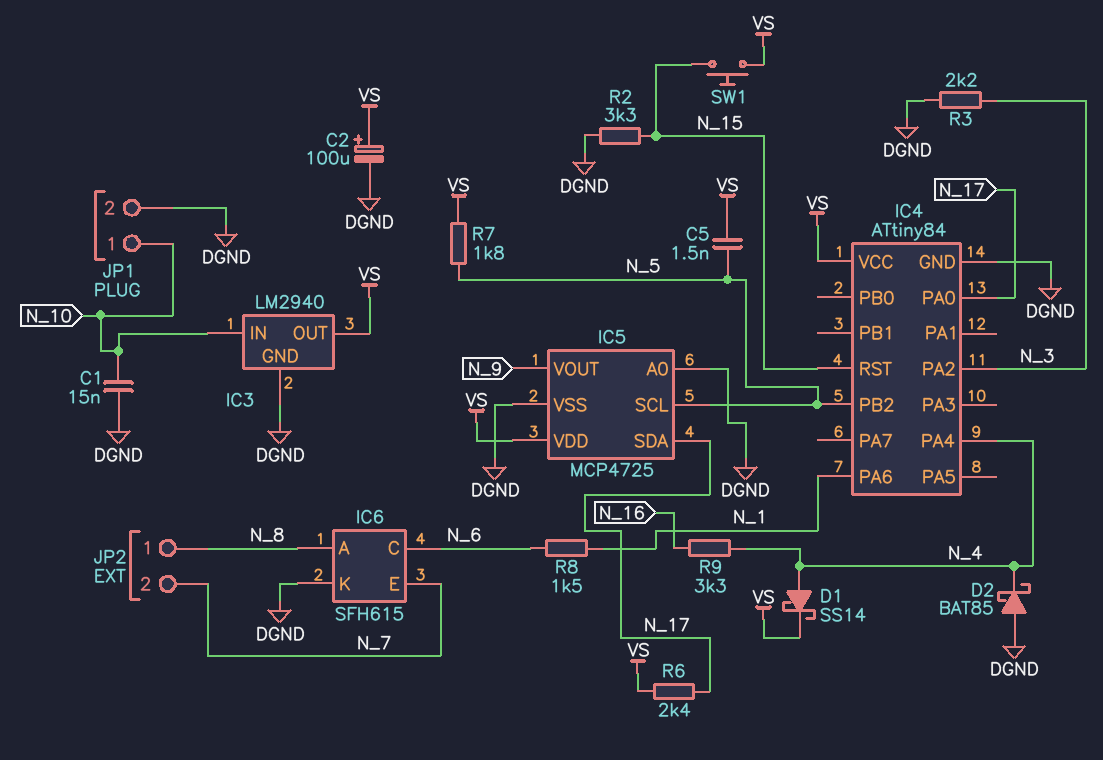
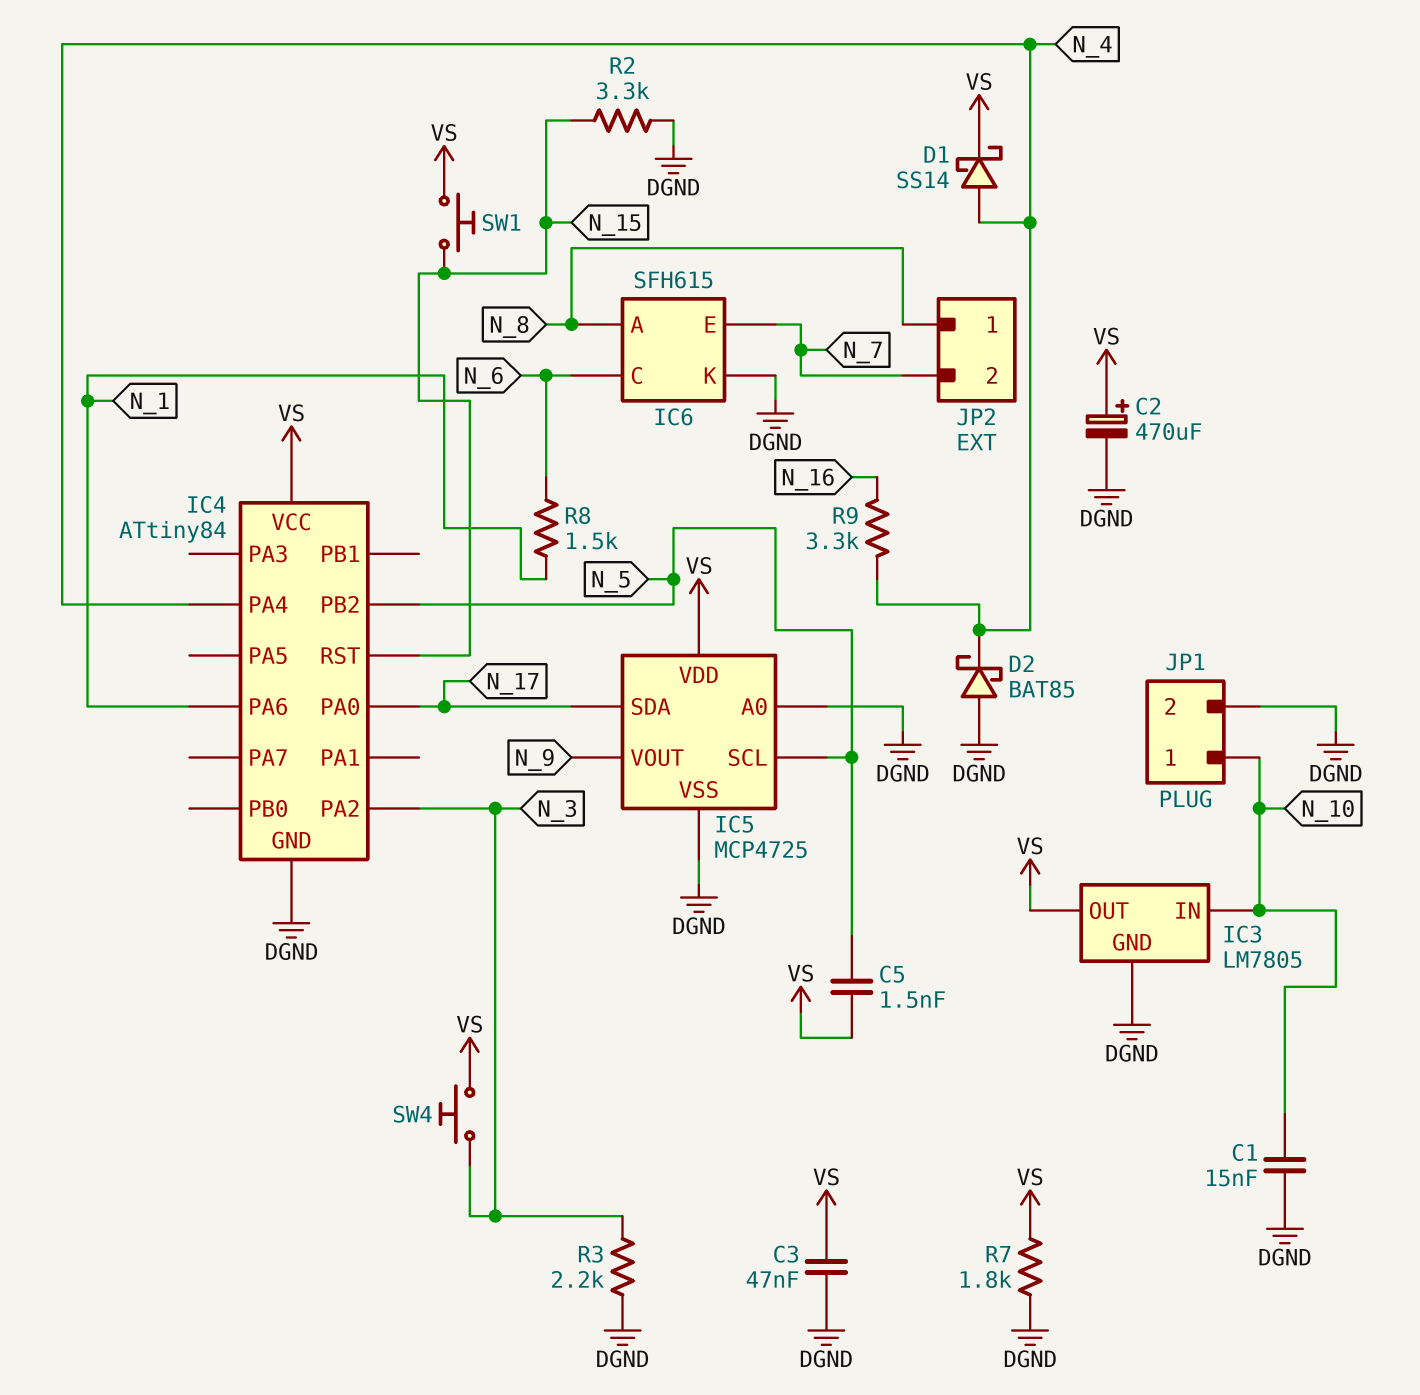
C2: 100uF (plus VS, minus DGND) -> 470uF (plus VS, minus DGND)
C3: none -> 47nF (DGND, VS)
IC3: LM2940 -> LM7805
R6: 2.4k (N_17, VS) -> none
R7: 1.8k (N_5, VS) -> 1.8k (DGND, VS)
SW4: none -> button (N_3, VS)

